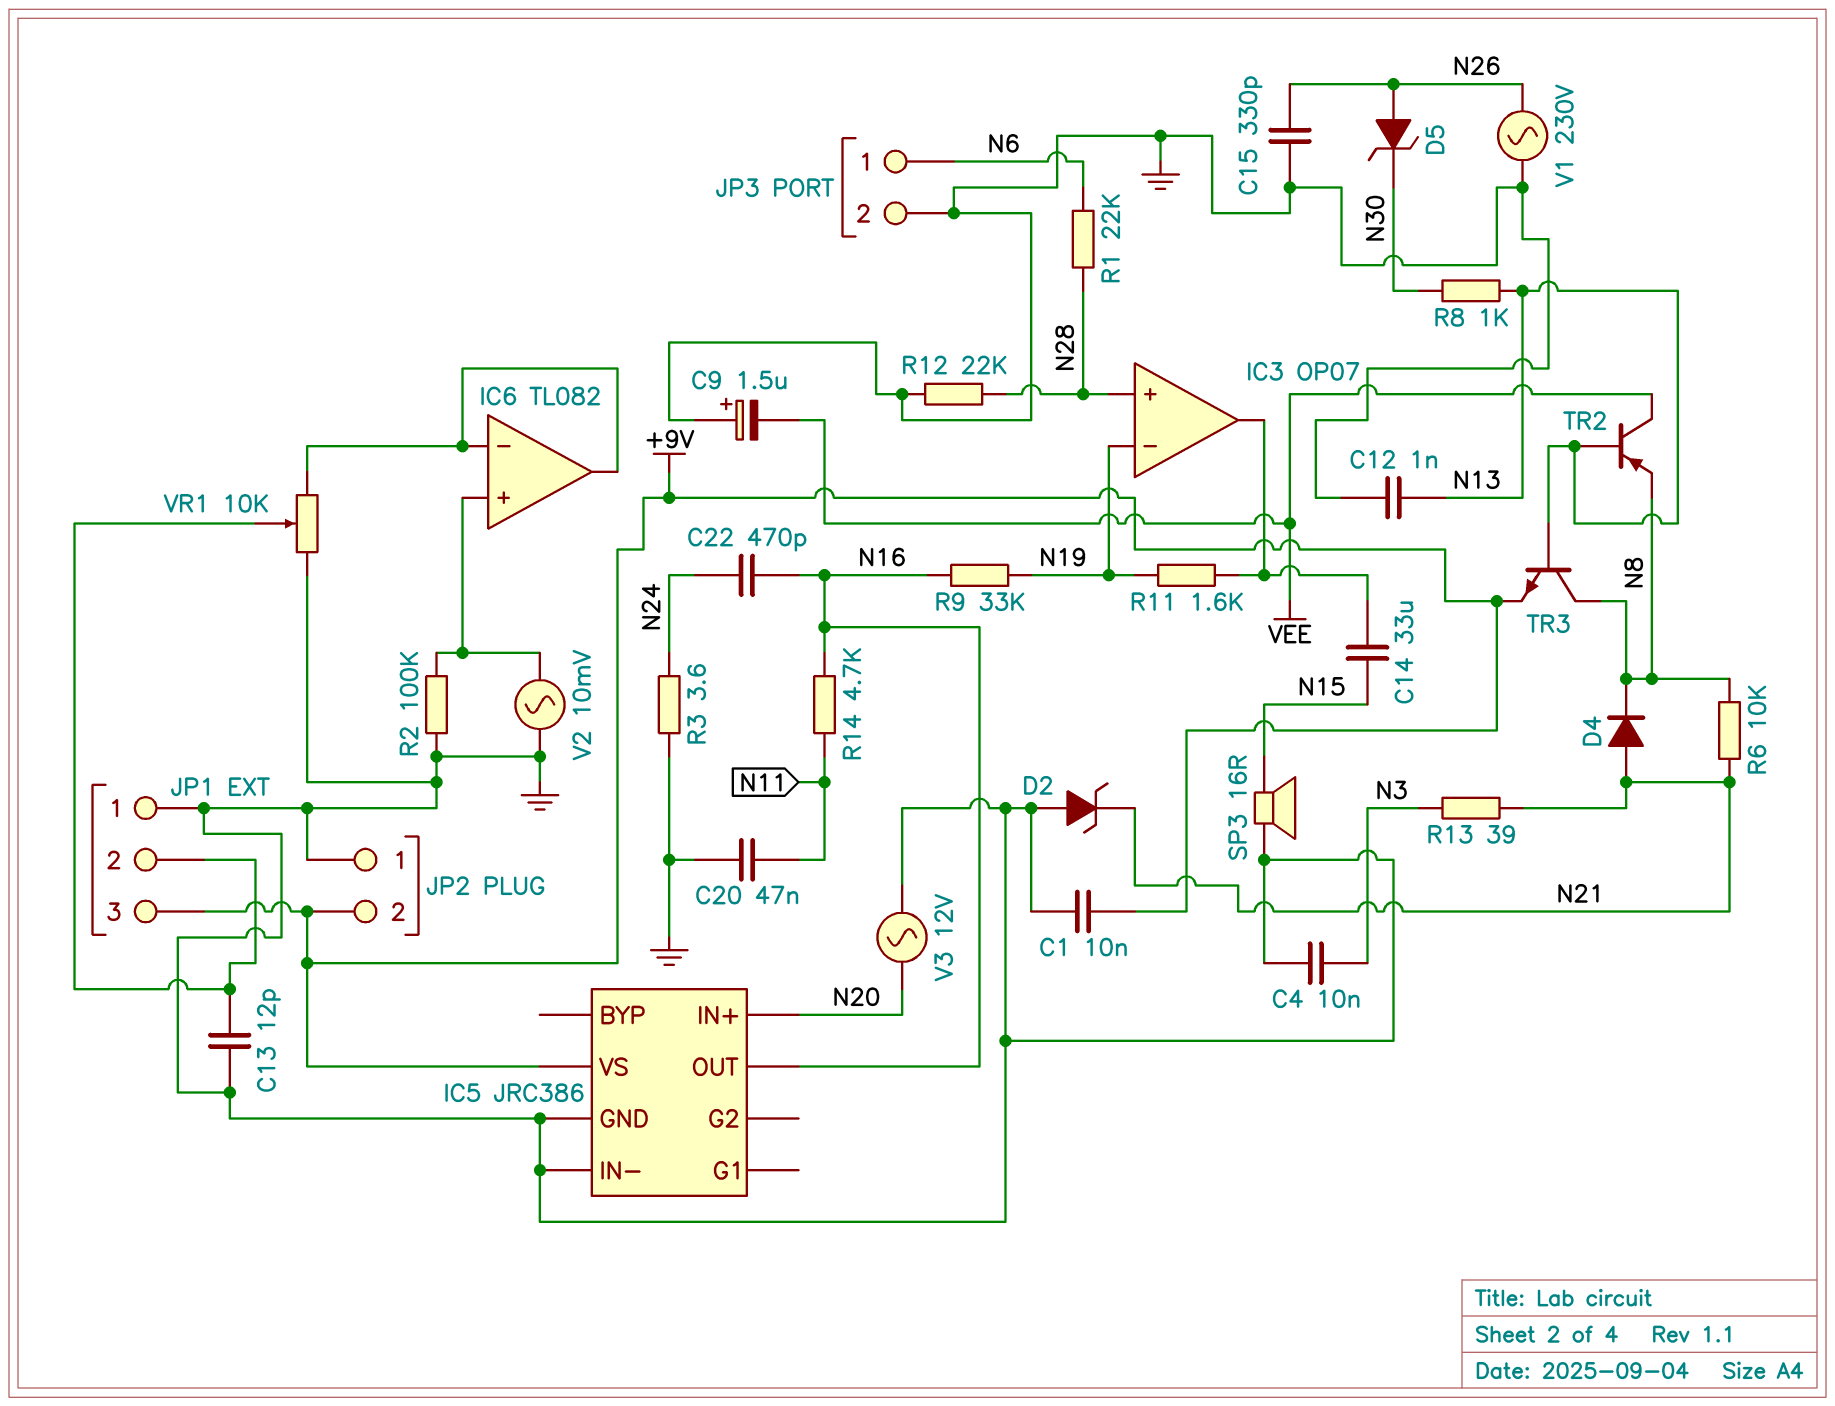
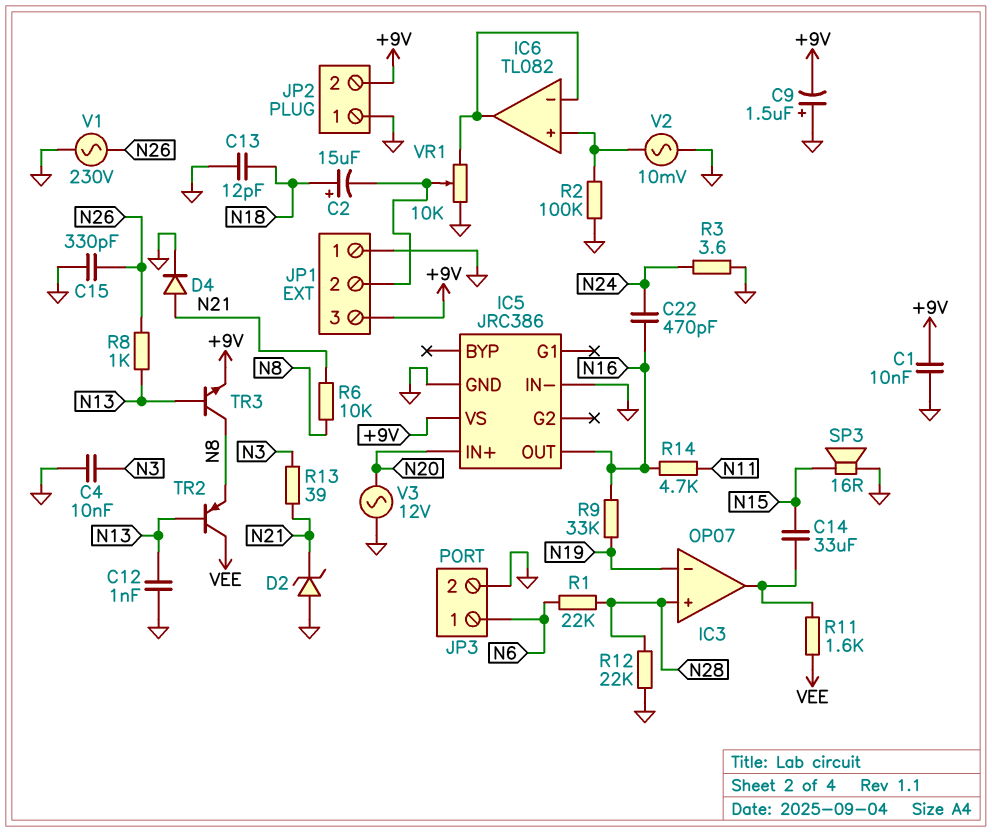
C2: none -> 15uF (plus N18, minus JP1/2)
C9: 1.5uF (plus GND, minus VEE) -> 1.5uF (plus GND, minus +9V)
C13: 12pF (GND, JP1/2) -> 12pF (GND, N18)
C20: 47nF (GND, N11) -> none
D4: diode (A N21, K N8) -> diode (A N21, K GND)
D5: zener (A N26, K N30) -> none
R8: 1k (N13, N30) -> 1k (N13, N26)
R11: 1.6k (IC3/out, N19) -> 1.6k (IC3/out, VEE)

